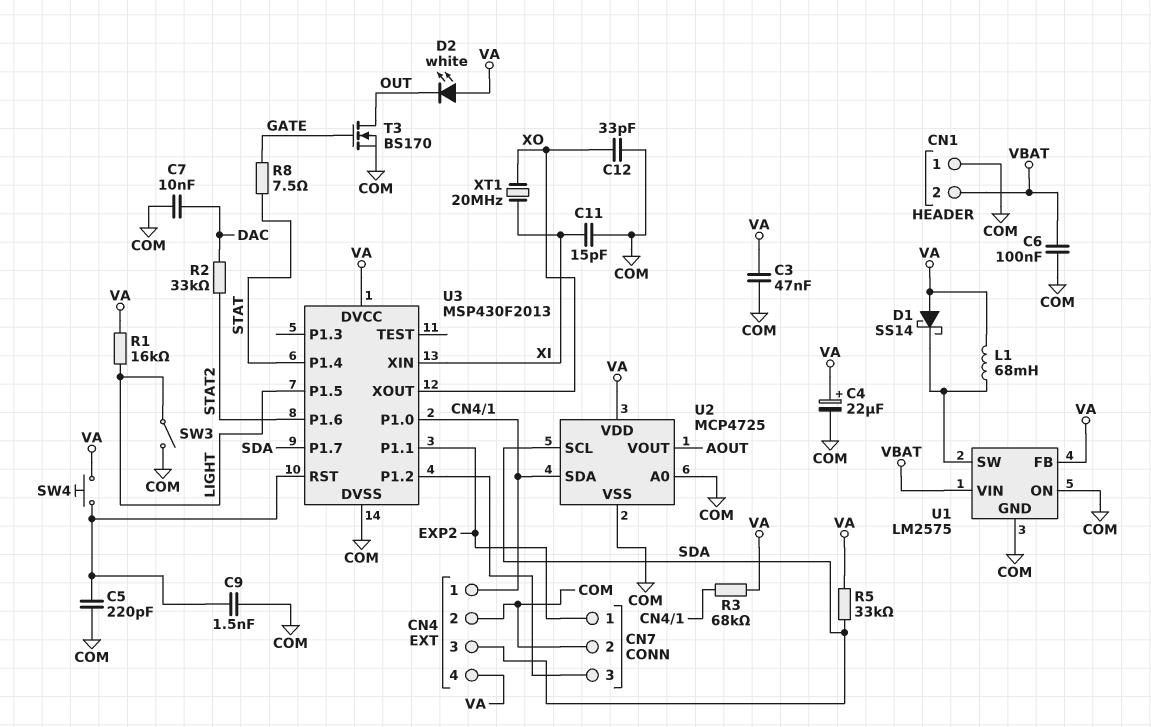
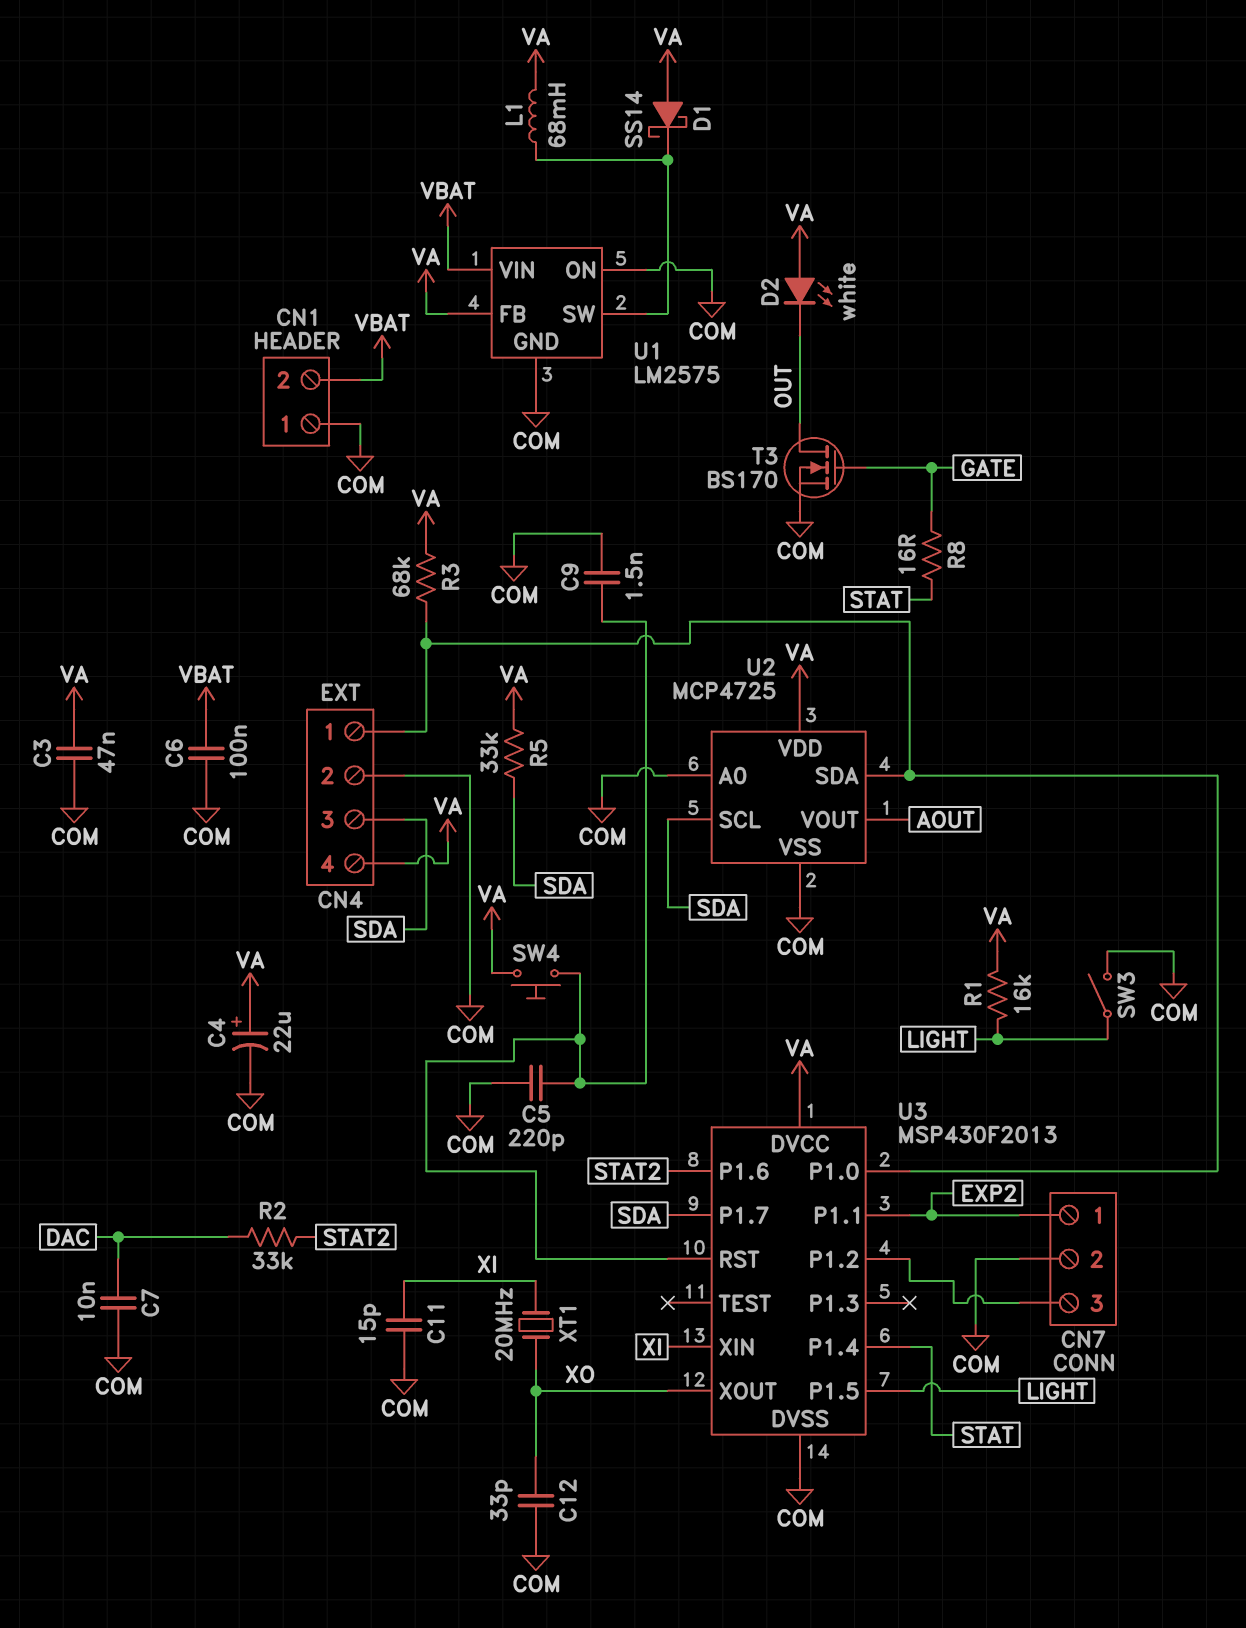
R8: 7.5 (GATE, STAT) -> 16 (GATE, STAT)

